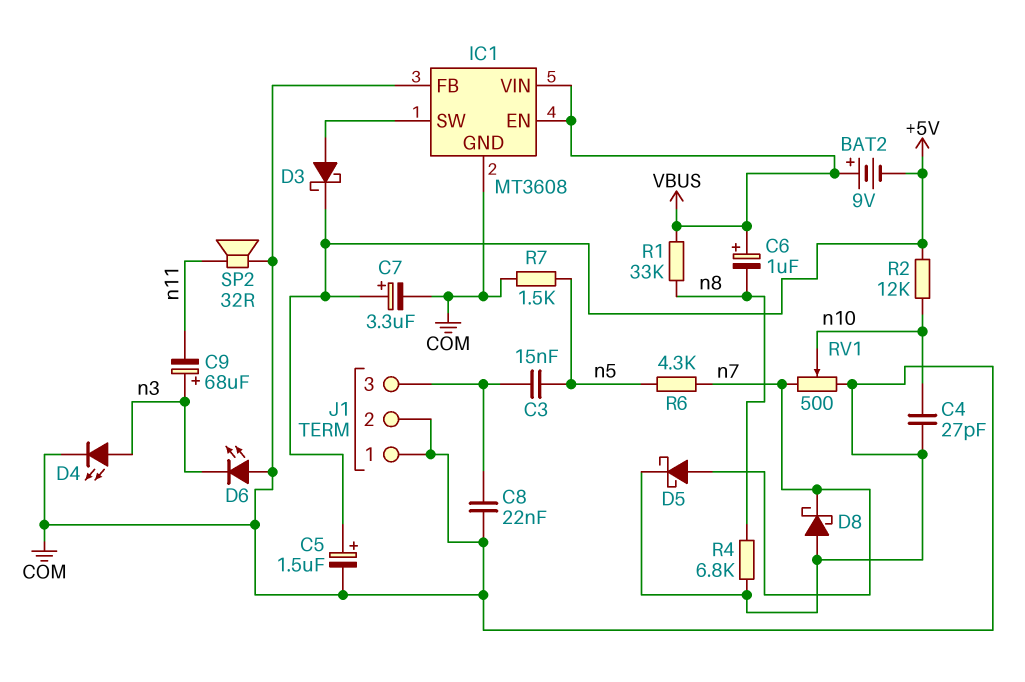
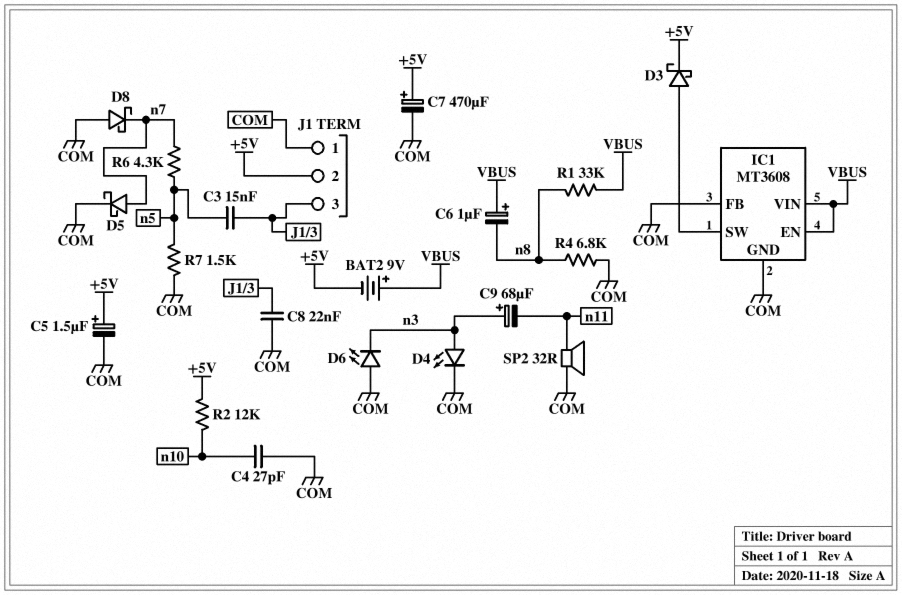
C7: 3.3uF (plus +5V, minus COM) -> 470uF (plus +5V, minus COM)
J1 pin 2: COM -> +5V
RV1: 500 (COM, n7, wiper n10) -> none

